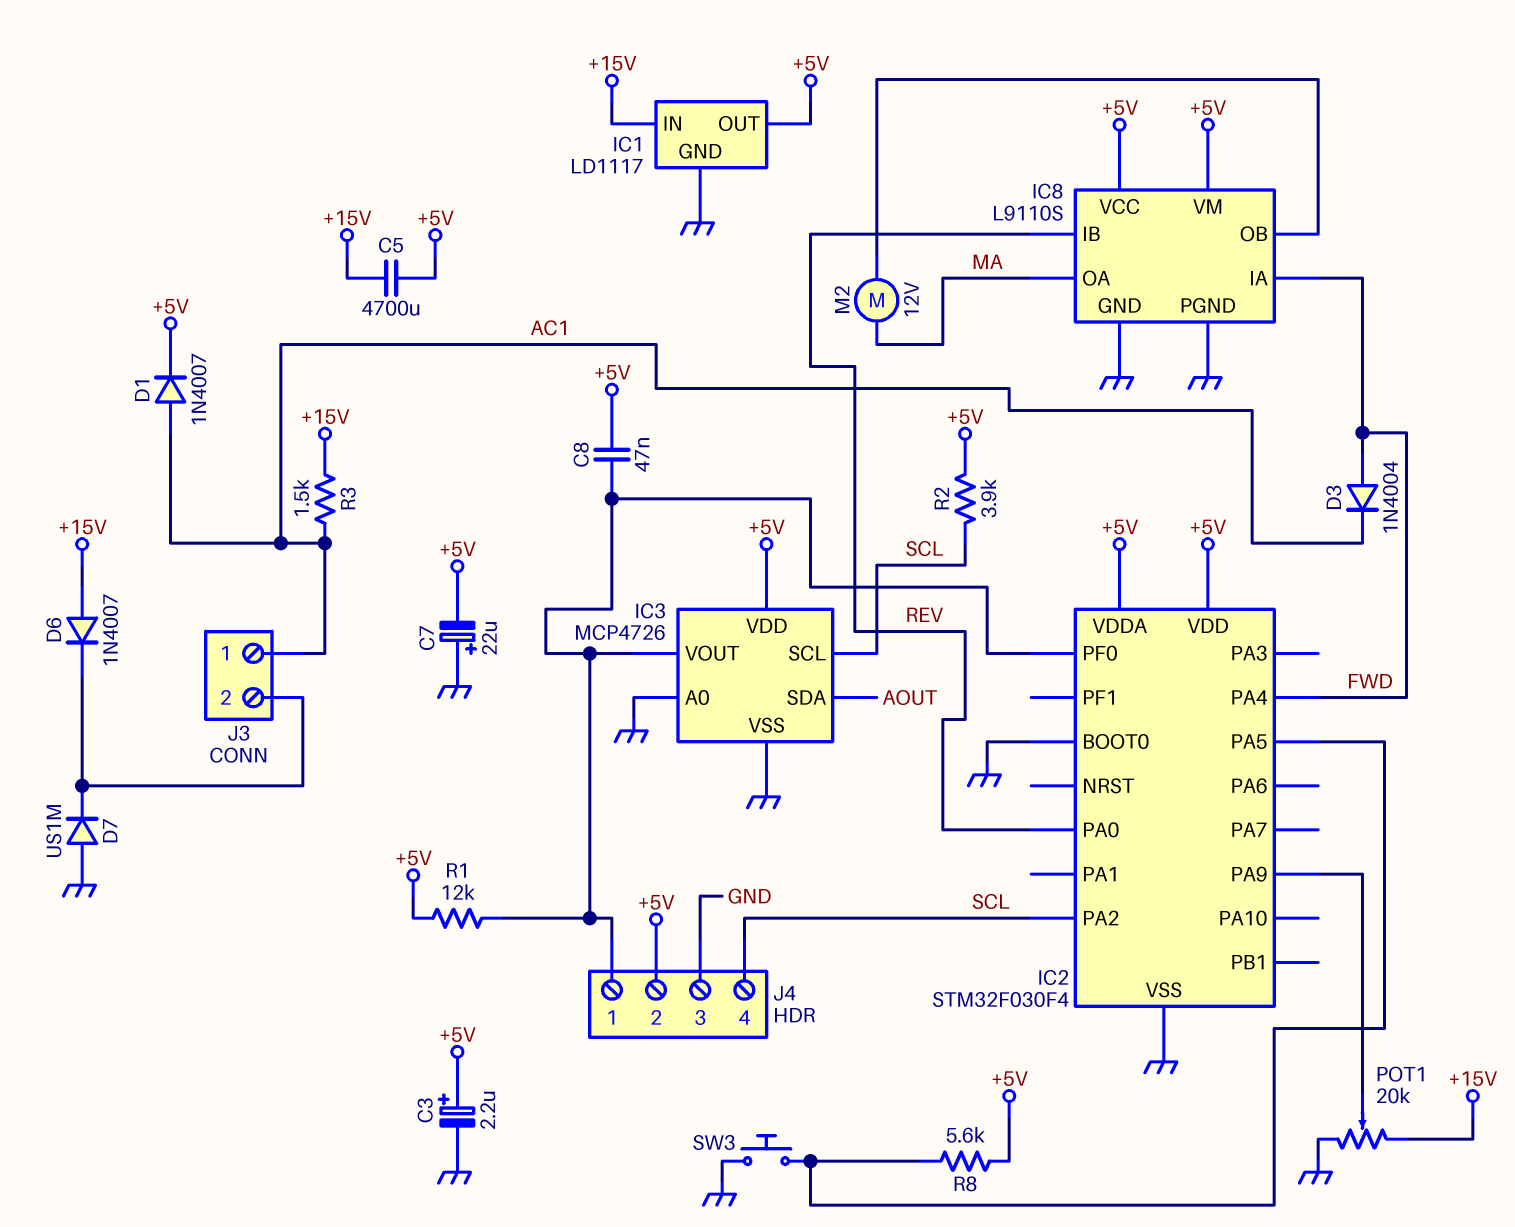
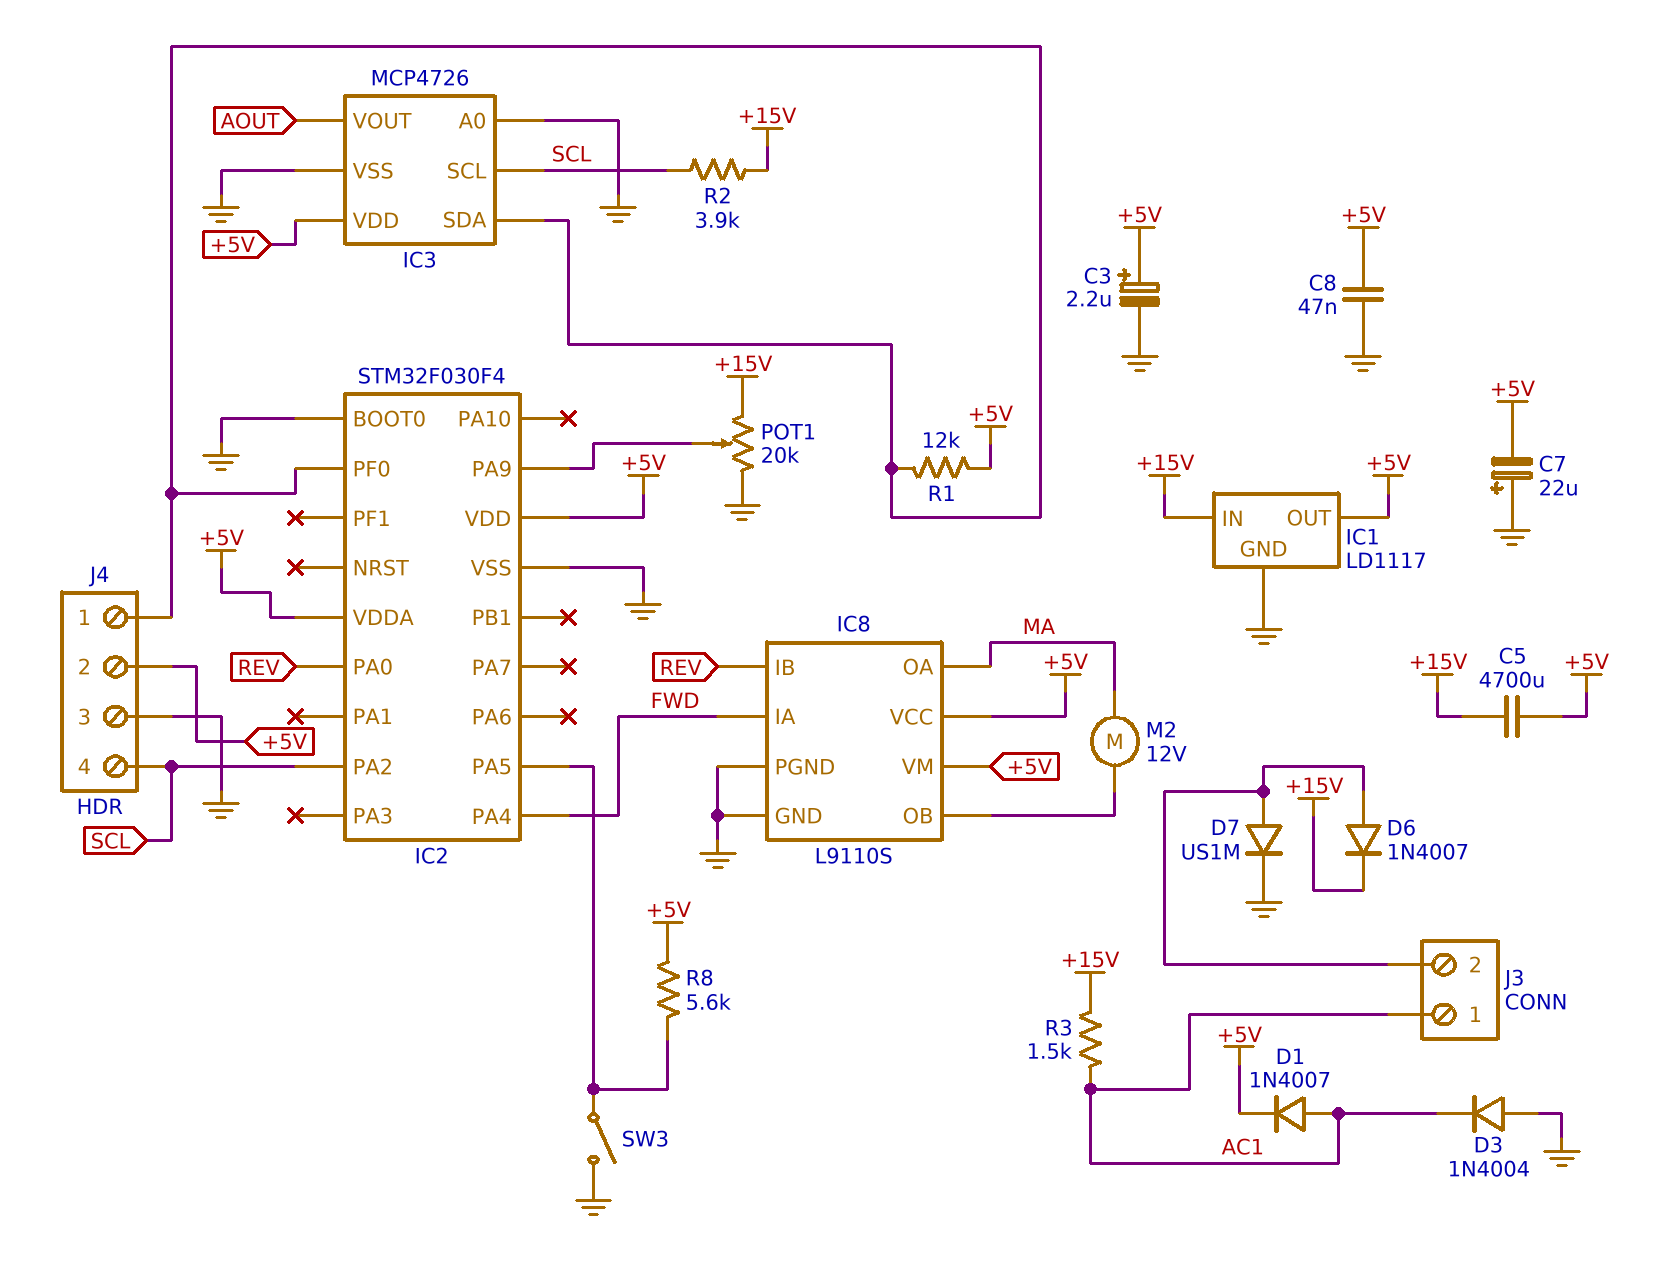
C8: 47nF (+5V, IC2/PF0) -> 47nF (+5V, GND)
D3: diode 1N4004 (A FWD, K AC1) -> diode 1N4004 (A GND, K AC1)
D6: diode 1N4007 (A +15V, K J3/2) -> diode 1N4007 (A J3/2, K +15V)
D7: diode US1M (A GND, K J3/2) -> diode US1M (A J3/2, K GND)
IC3 pin SDA: AOUT -> IC2/PF0
IC3 pin VOUT: IC2/PF0 -> AOUT
R2: 3.9k (+5V, SCL) -> 3.9k (+15V, SCL)
SW3: button (GND, IC2/PA5) -> switch (GND, IC2/PA5)

